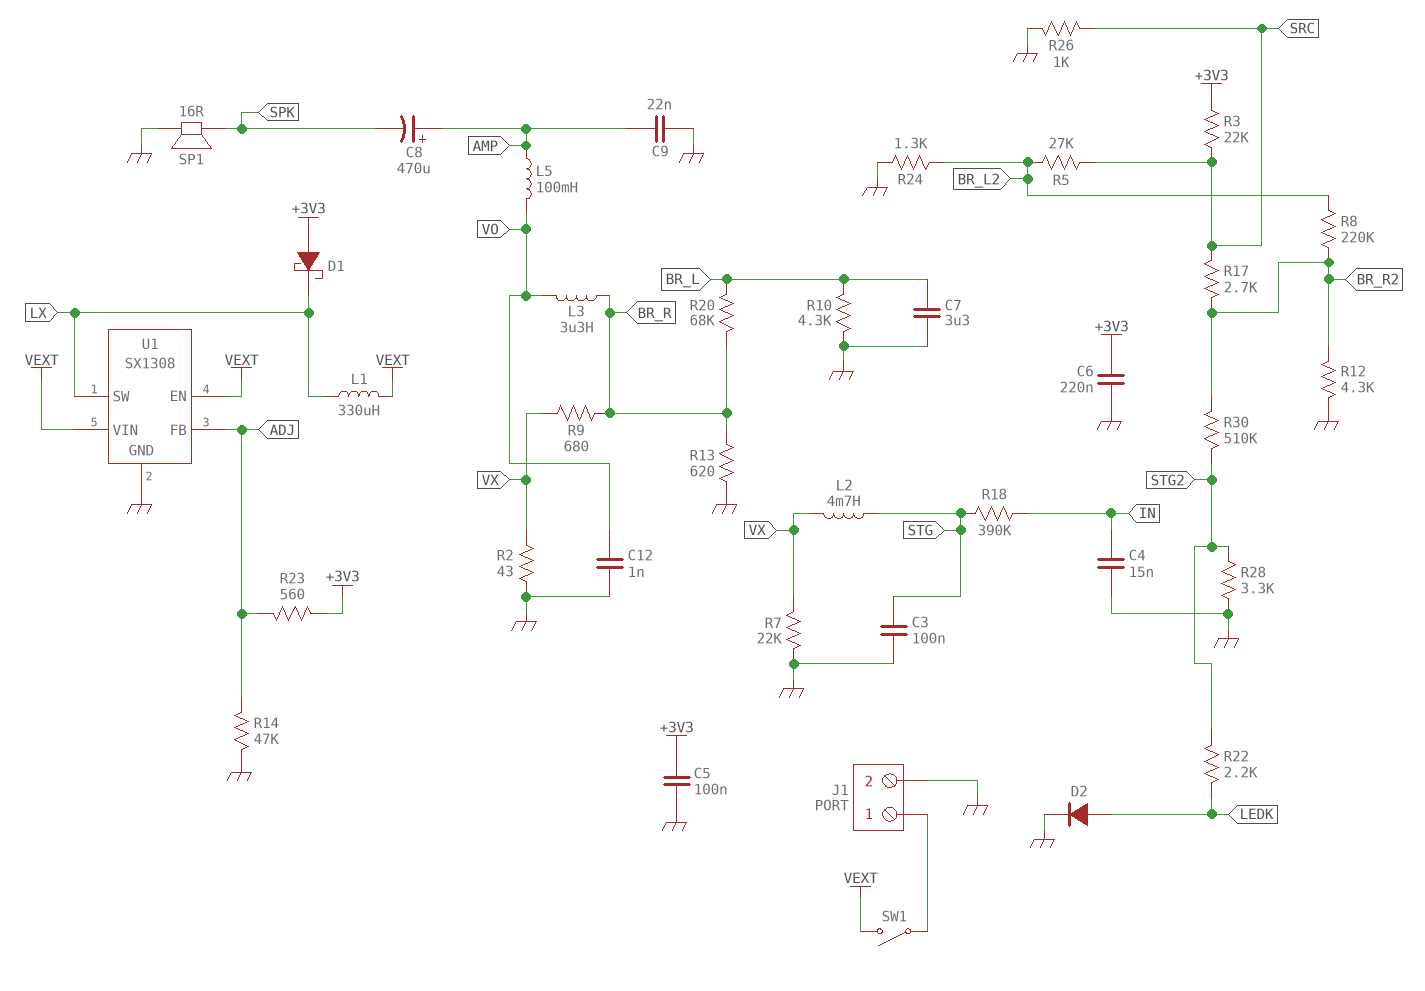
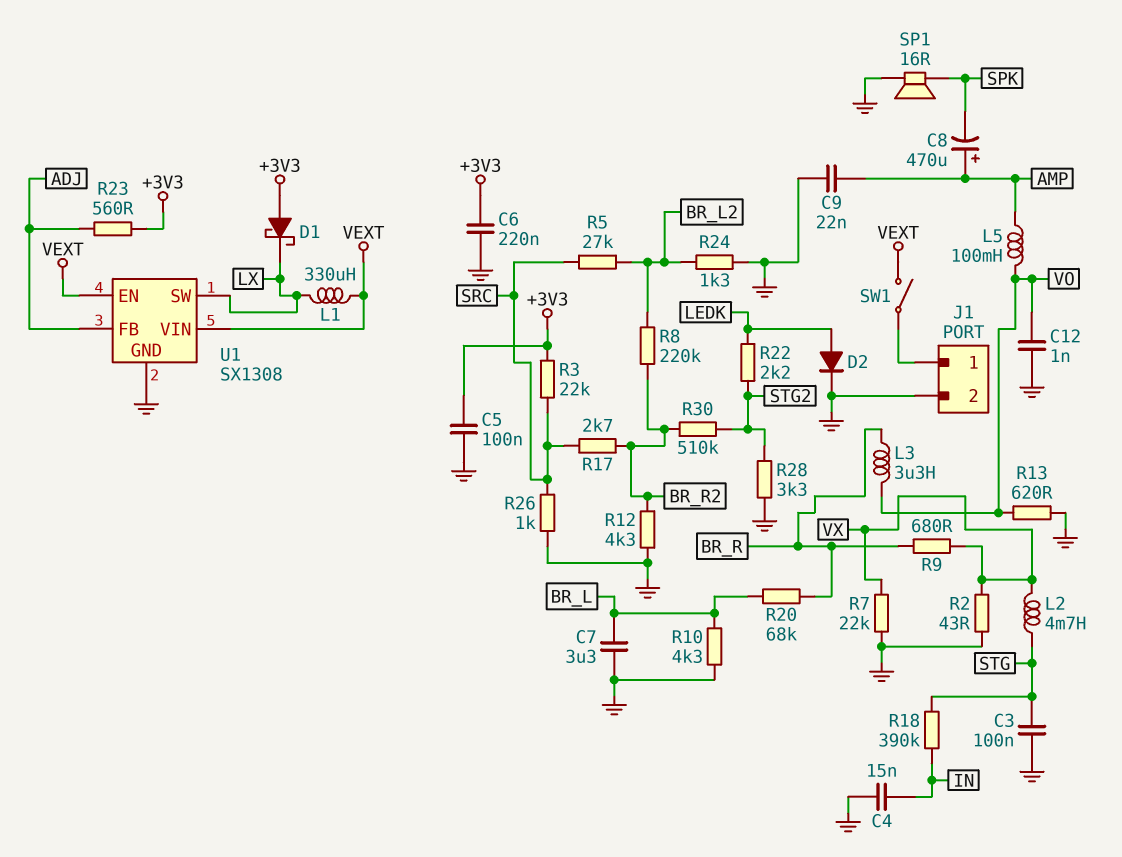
R13: 620 (BR_R, GND) -> 620 (GND, VO)
R14: 47k (ADJ, GND) -> none

